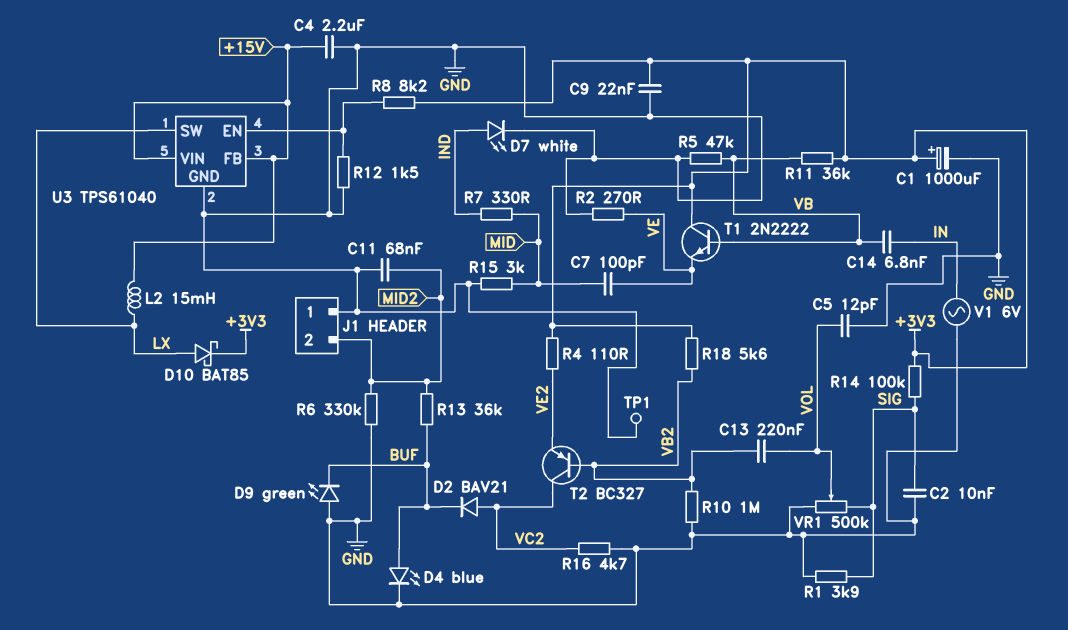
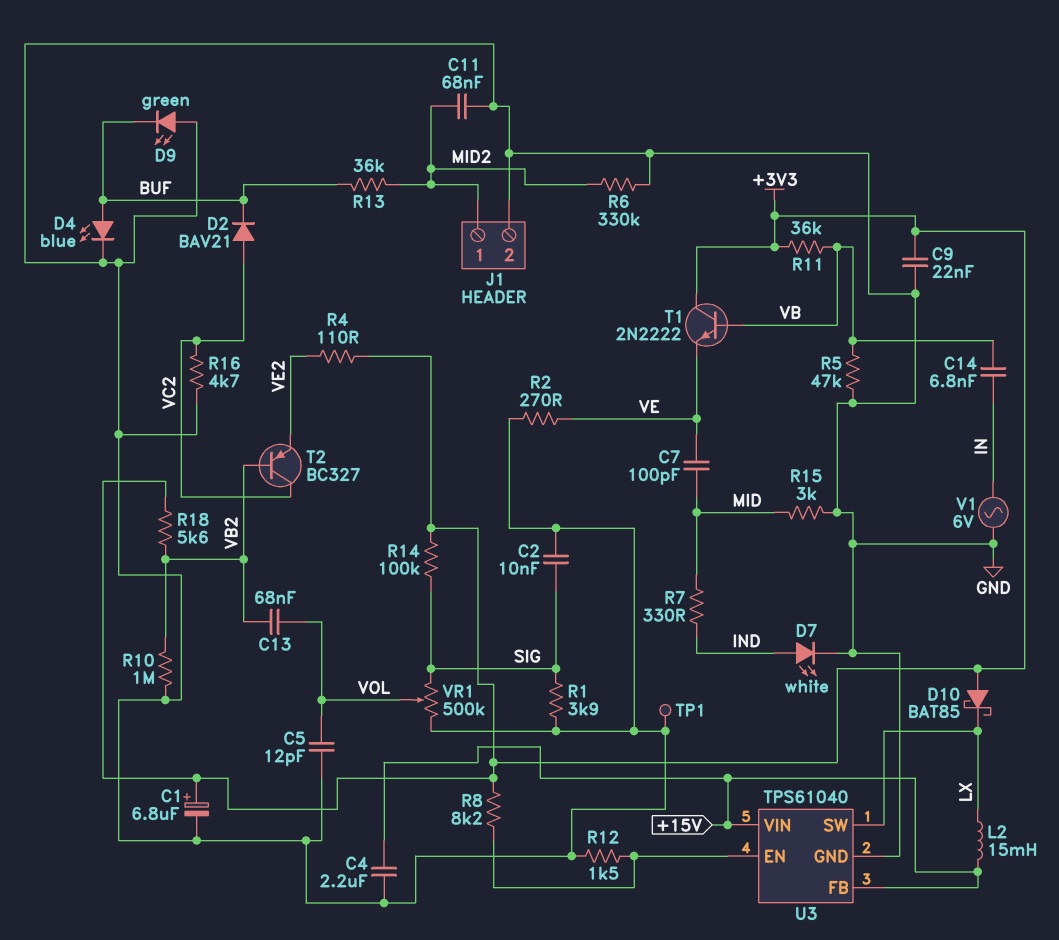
C1: 1000uF (plus +3V3, minus GND) -> 6.8uF (plus +3V3, minus GND)
C13: 220nF (VB2, VOL) -> 68nF (VB2, VOL)
D10: schottky BAT85 (A LX, K +3V3) -> schottky BAT85 (A +3V3, K LX)
J1 pin 1: GND -> MID2
J1 pin 2: MID2 -> GND

